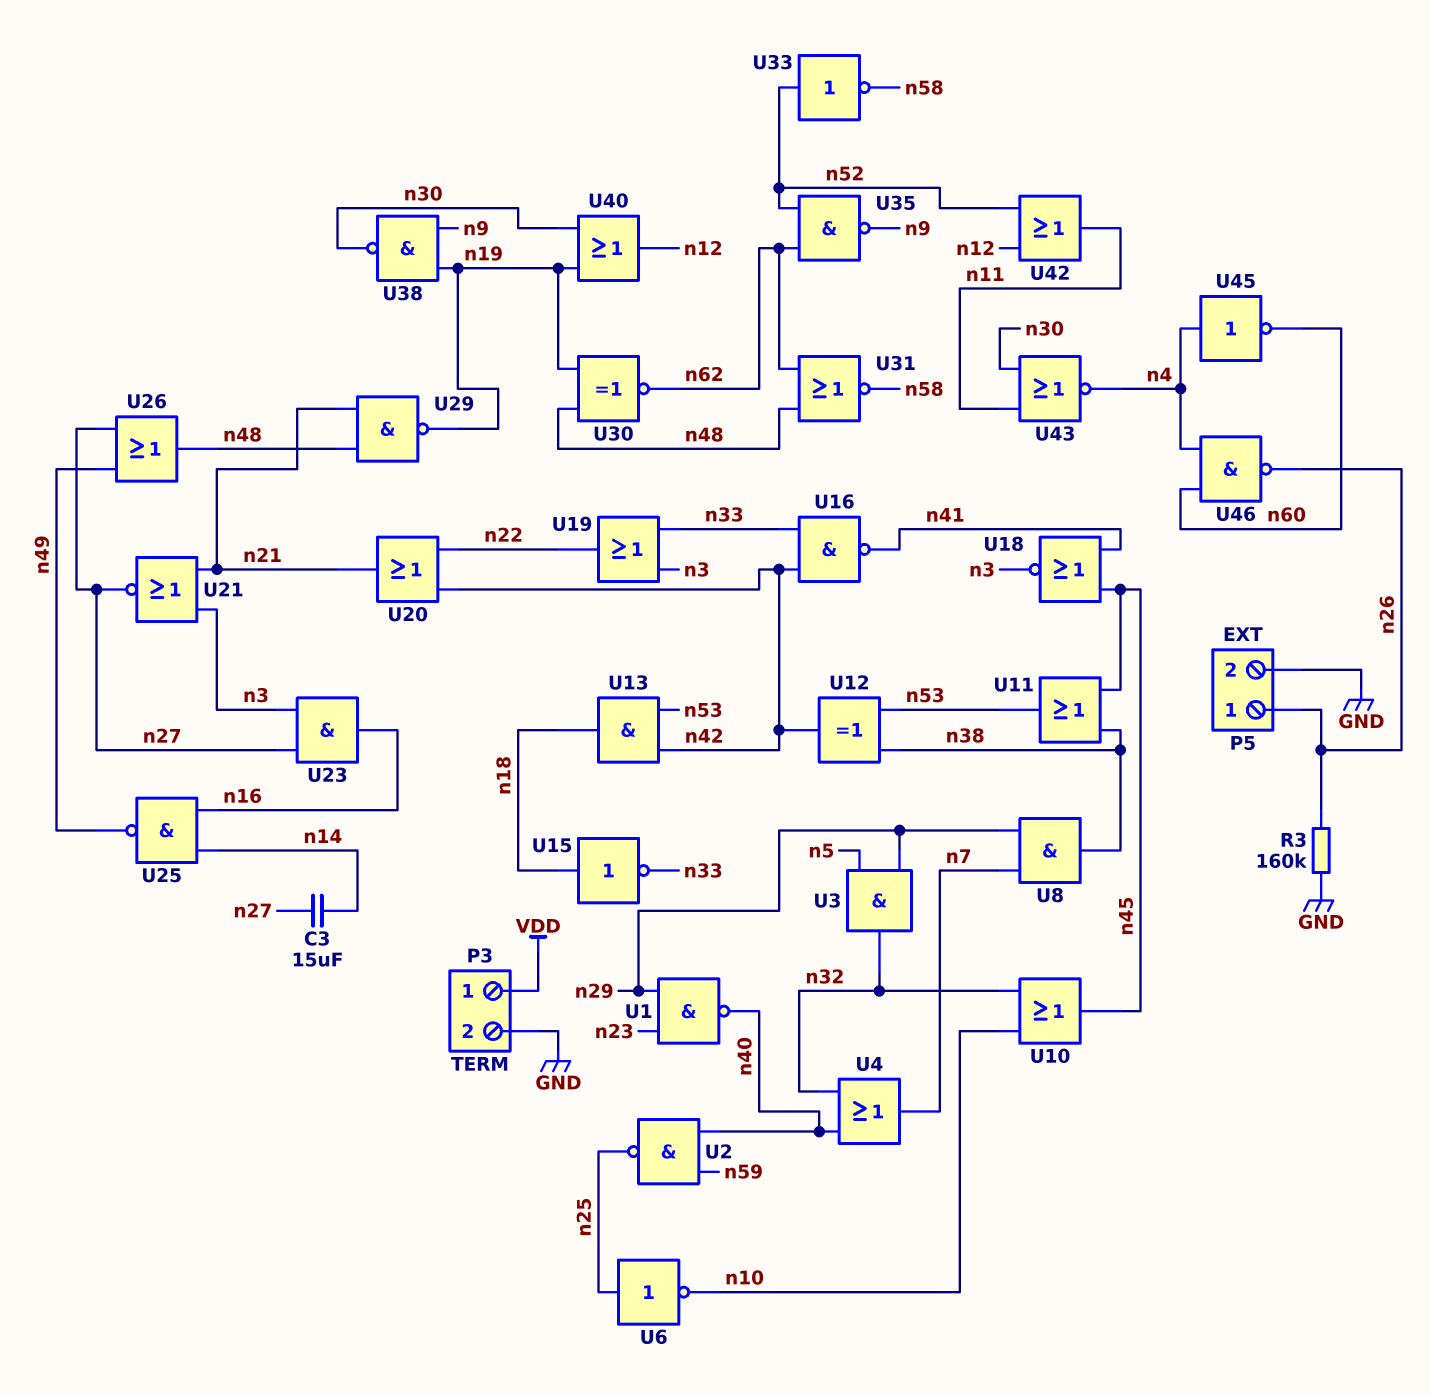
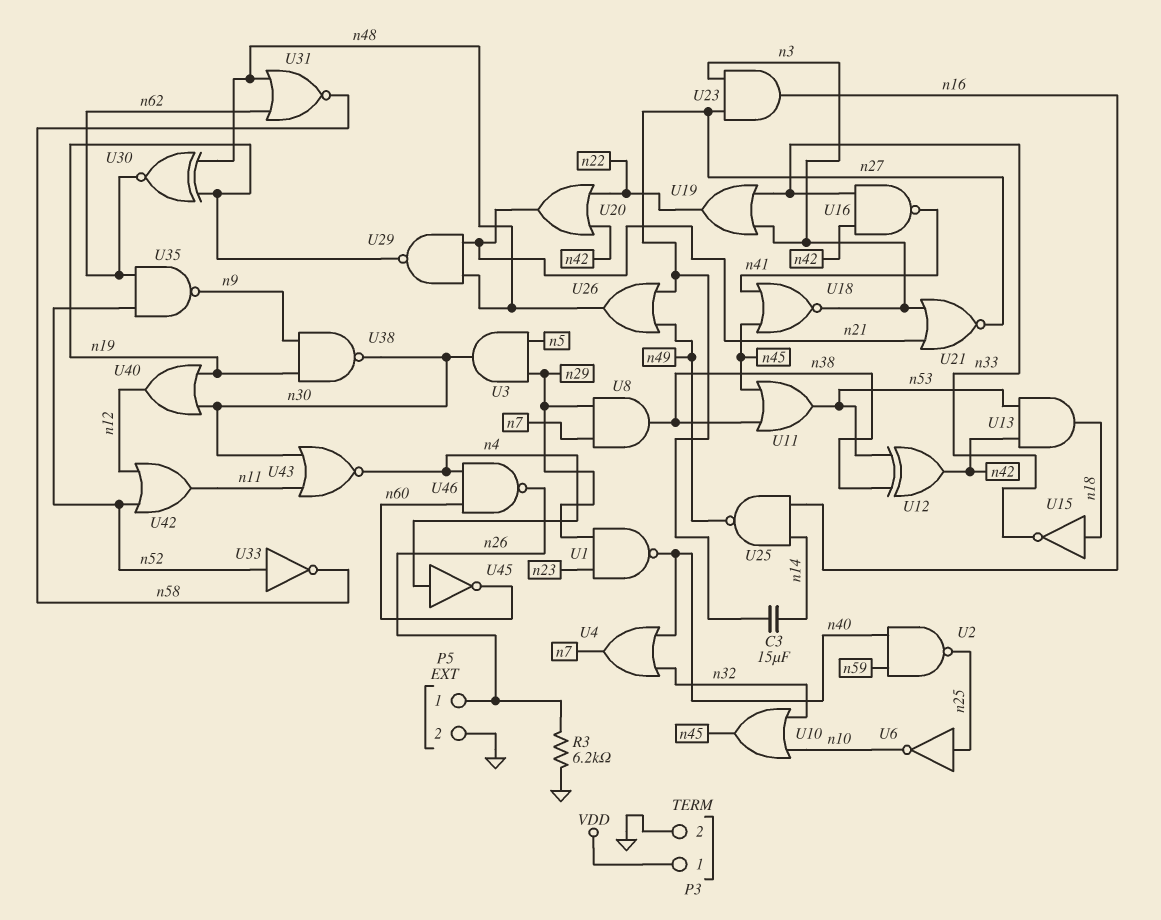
R3: 160k (GND, n26) -> 6.2k (GND, n26)
U3: AND (in n5, in n29, out n32) -> AND (in n5, in n29, out n30)

